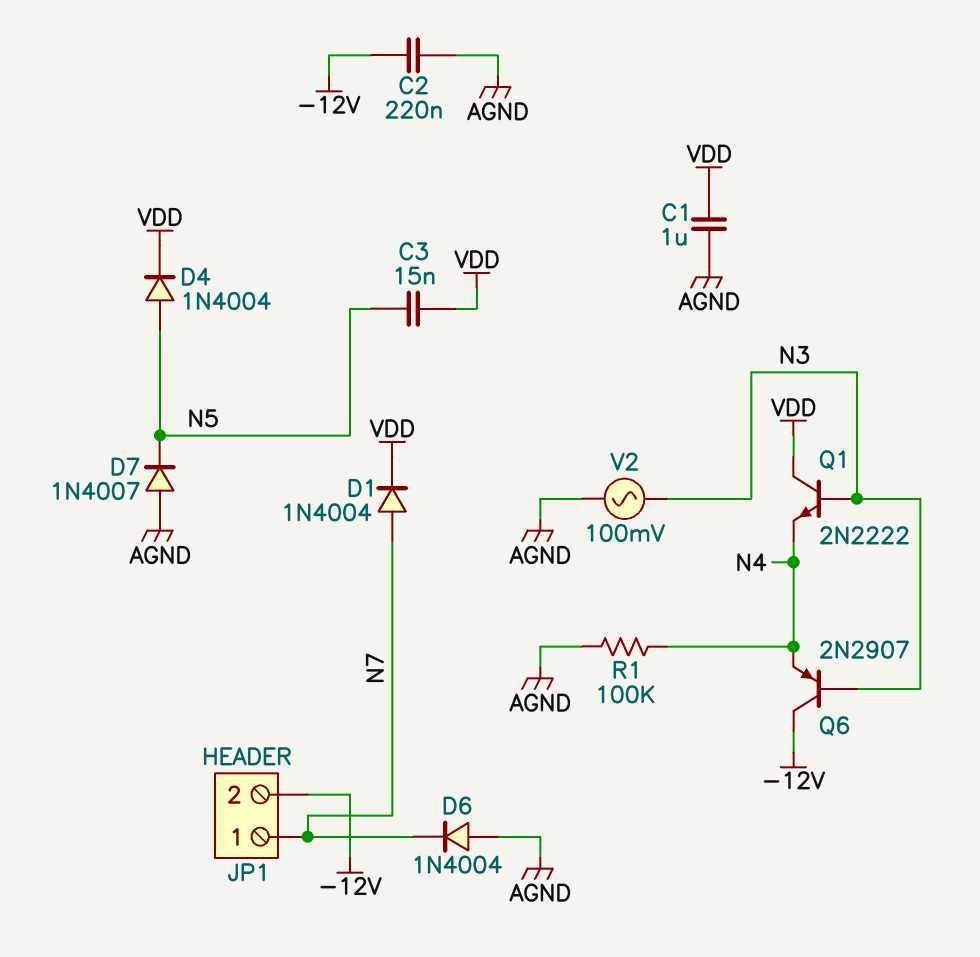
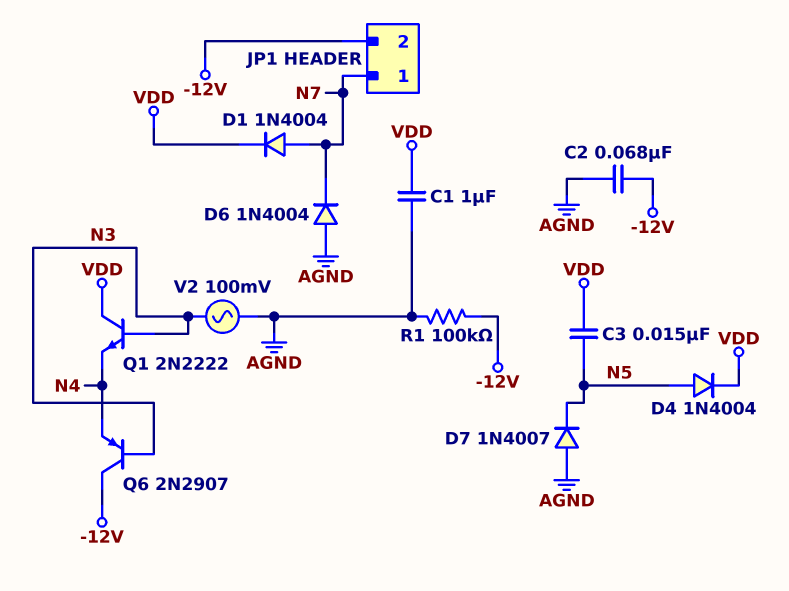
C2: 220nF (-12V, AGND) -> 68nF (-12V, AGND)
R1: 100k (AGND, N4) -> 100k (-12V, AGND)

